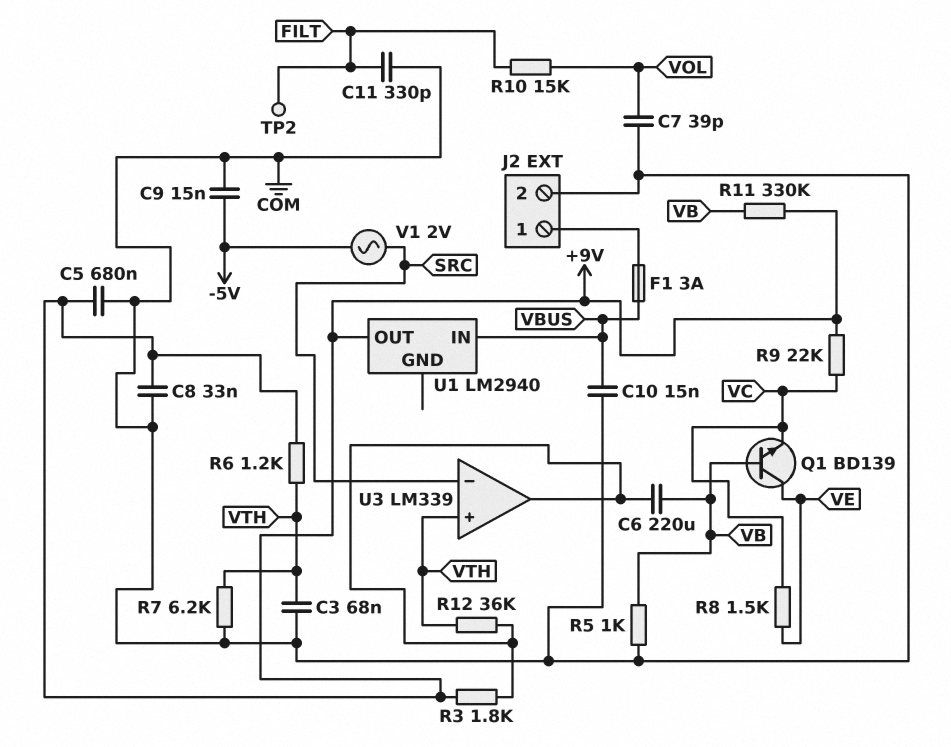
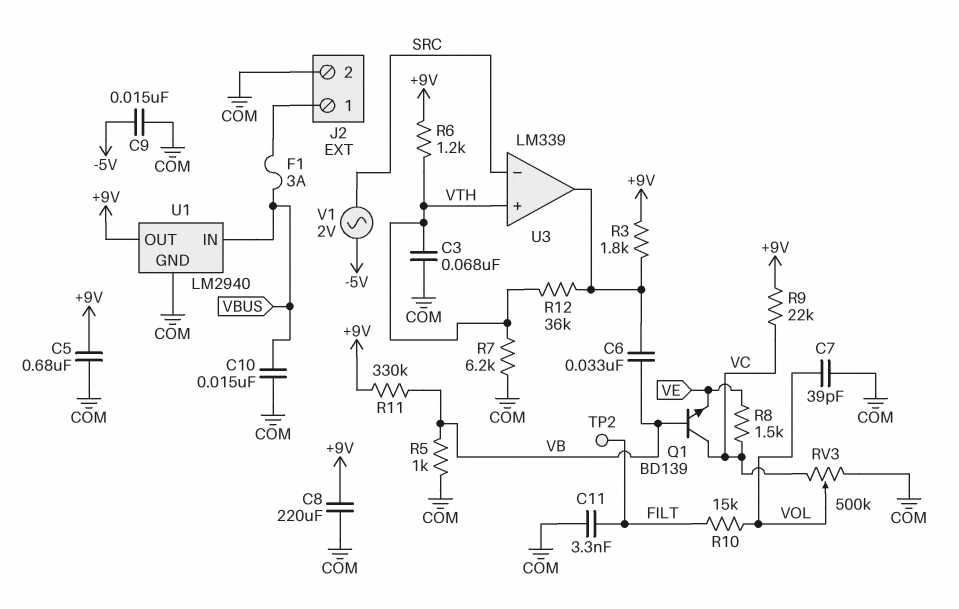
C6: 220uF (U3/out, VB) -> 33nF (U3/out, VB)
C8: 33nF (+9V, COM) -> 220uF (+9V, COM)
C11: 330pF (COM, FILT) -> 3.3nF (COM, FILT)
Q1: NPN BD139 (B VB, C VE, E VC) -> NPN BD139 (B VB, C VC, E VE)
RV3: none -> 500k (COM, VC, wiper VOL)
U1 pin GND: none -> COM

